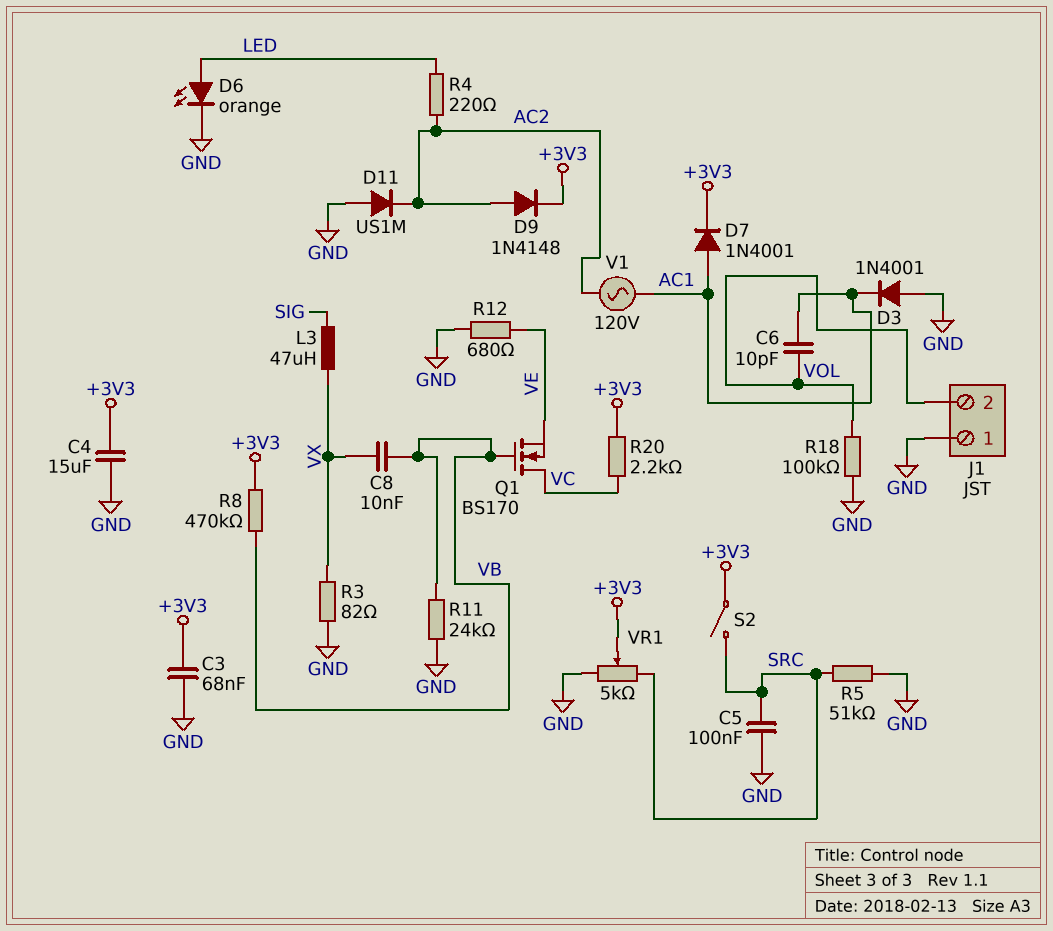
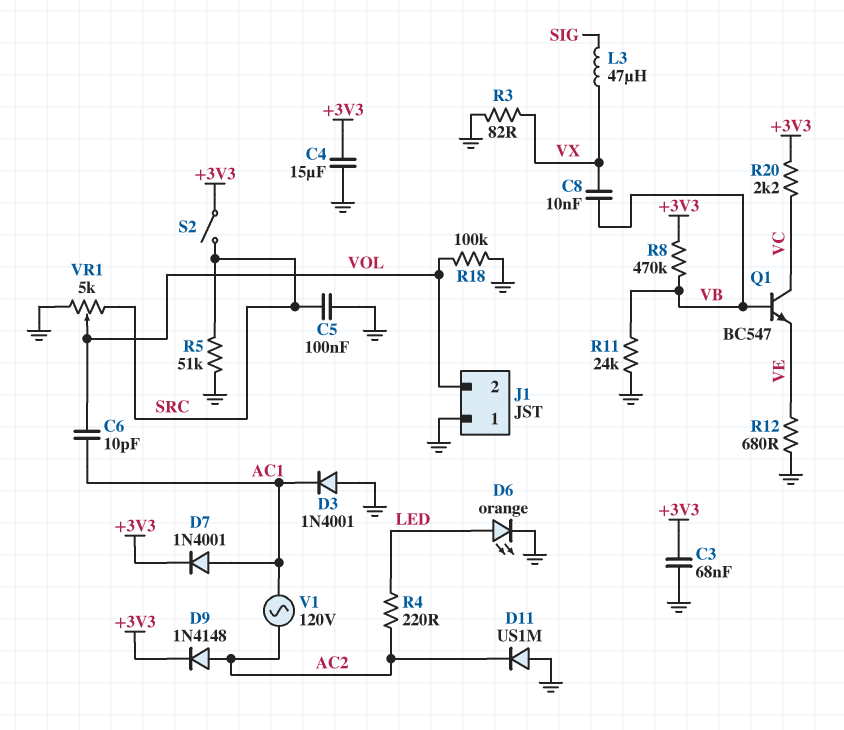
Q1: NMOS BS170 (G VB, D VC, S VE) -> NPN BC547 (B VB, C VC, E VE)
VR1: 5k (GND, SRC, wiper +3V3) -> 5k (GND, SRC, wiper VOL)

